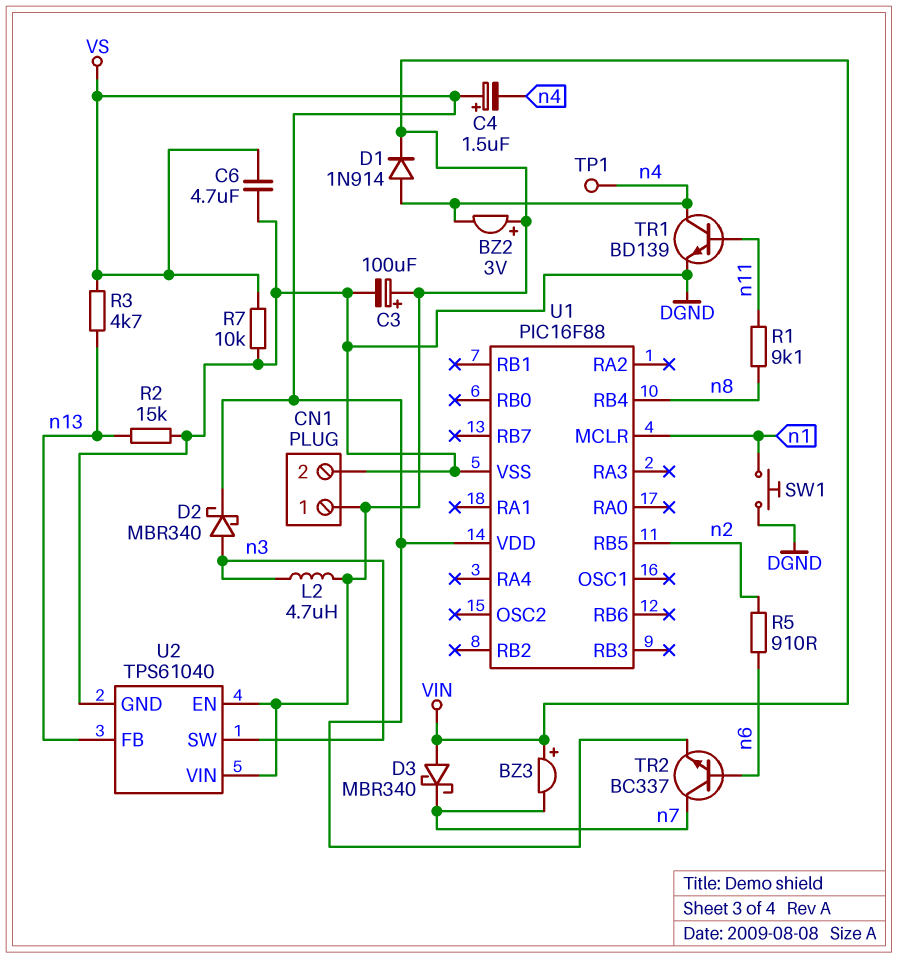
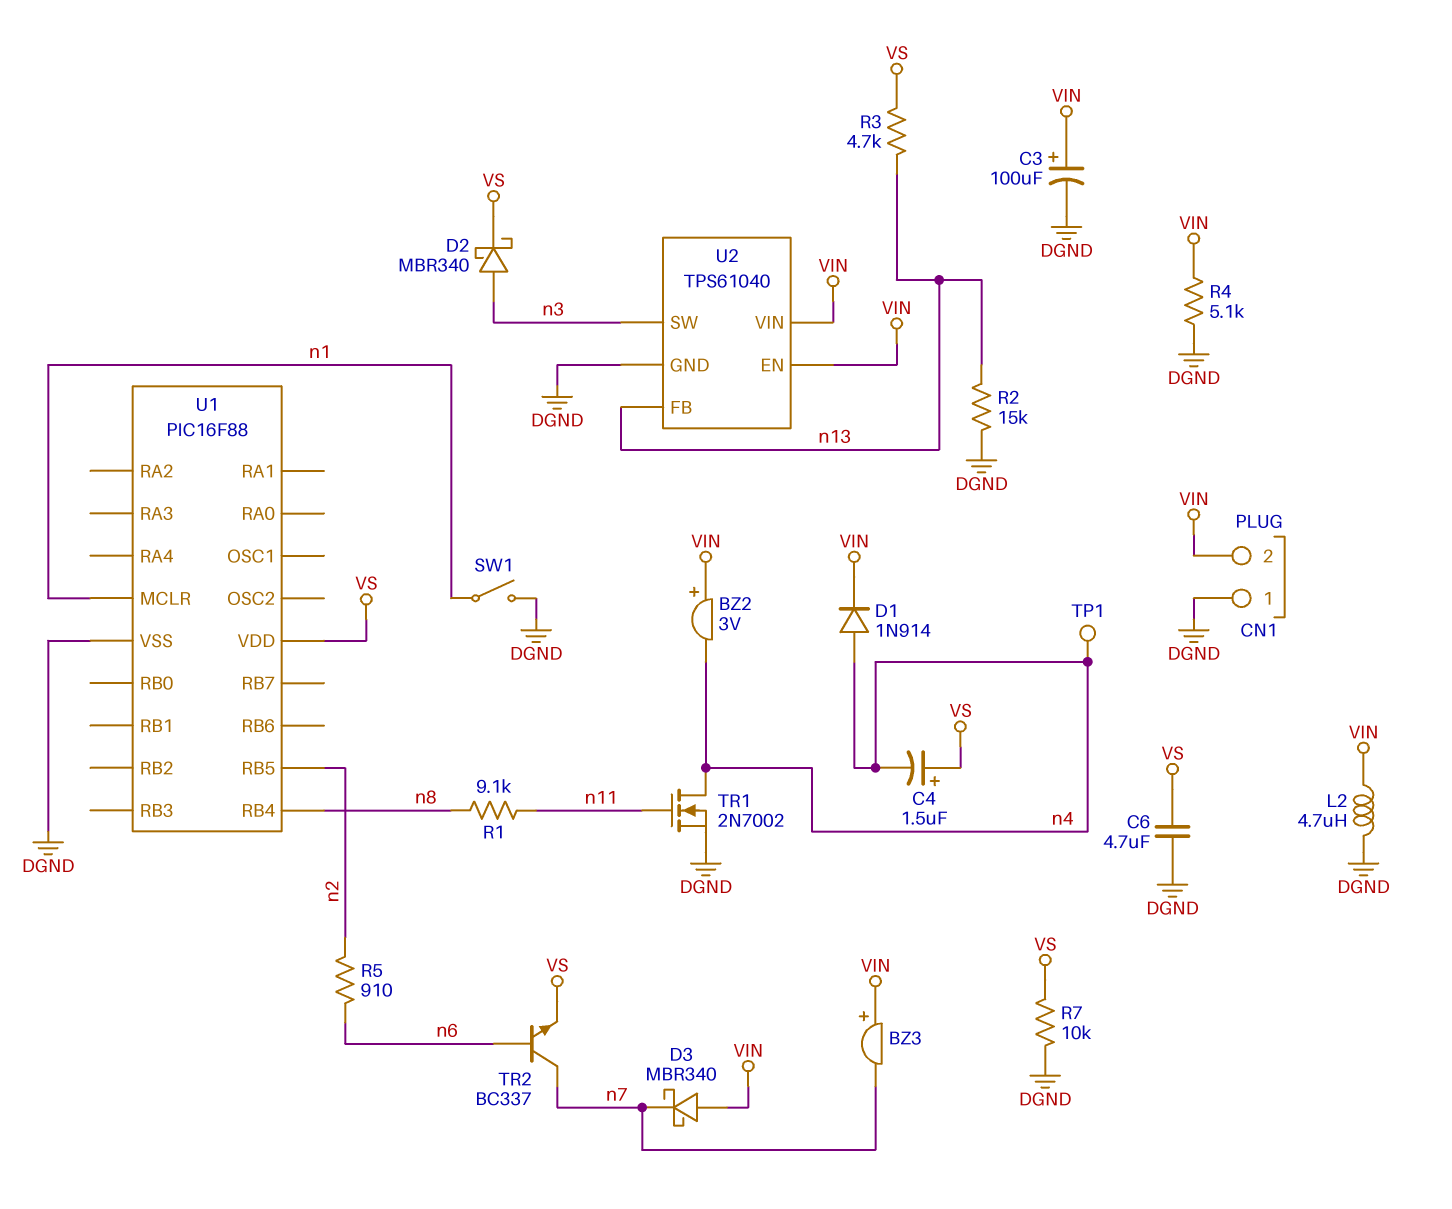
CN1 pin 1: VIN -> DGND
CN1 pin 2: DGND -> VIN
L2: 4.7uH (VIN, n3) -> 4.7uH (DGND, VIN)
R4: none -> 5.1k (DGND, VIN)
SW1: button (DGND, n1) -> switch (DGND, n1)
TR1: NPN BD139 (B n11, C n4, E DGND) -> NMOS 2N7002 (G n11, D n4, S DGND)

